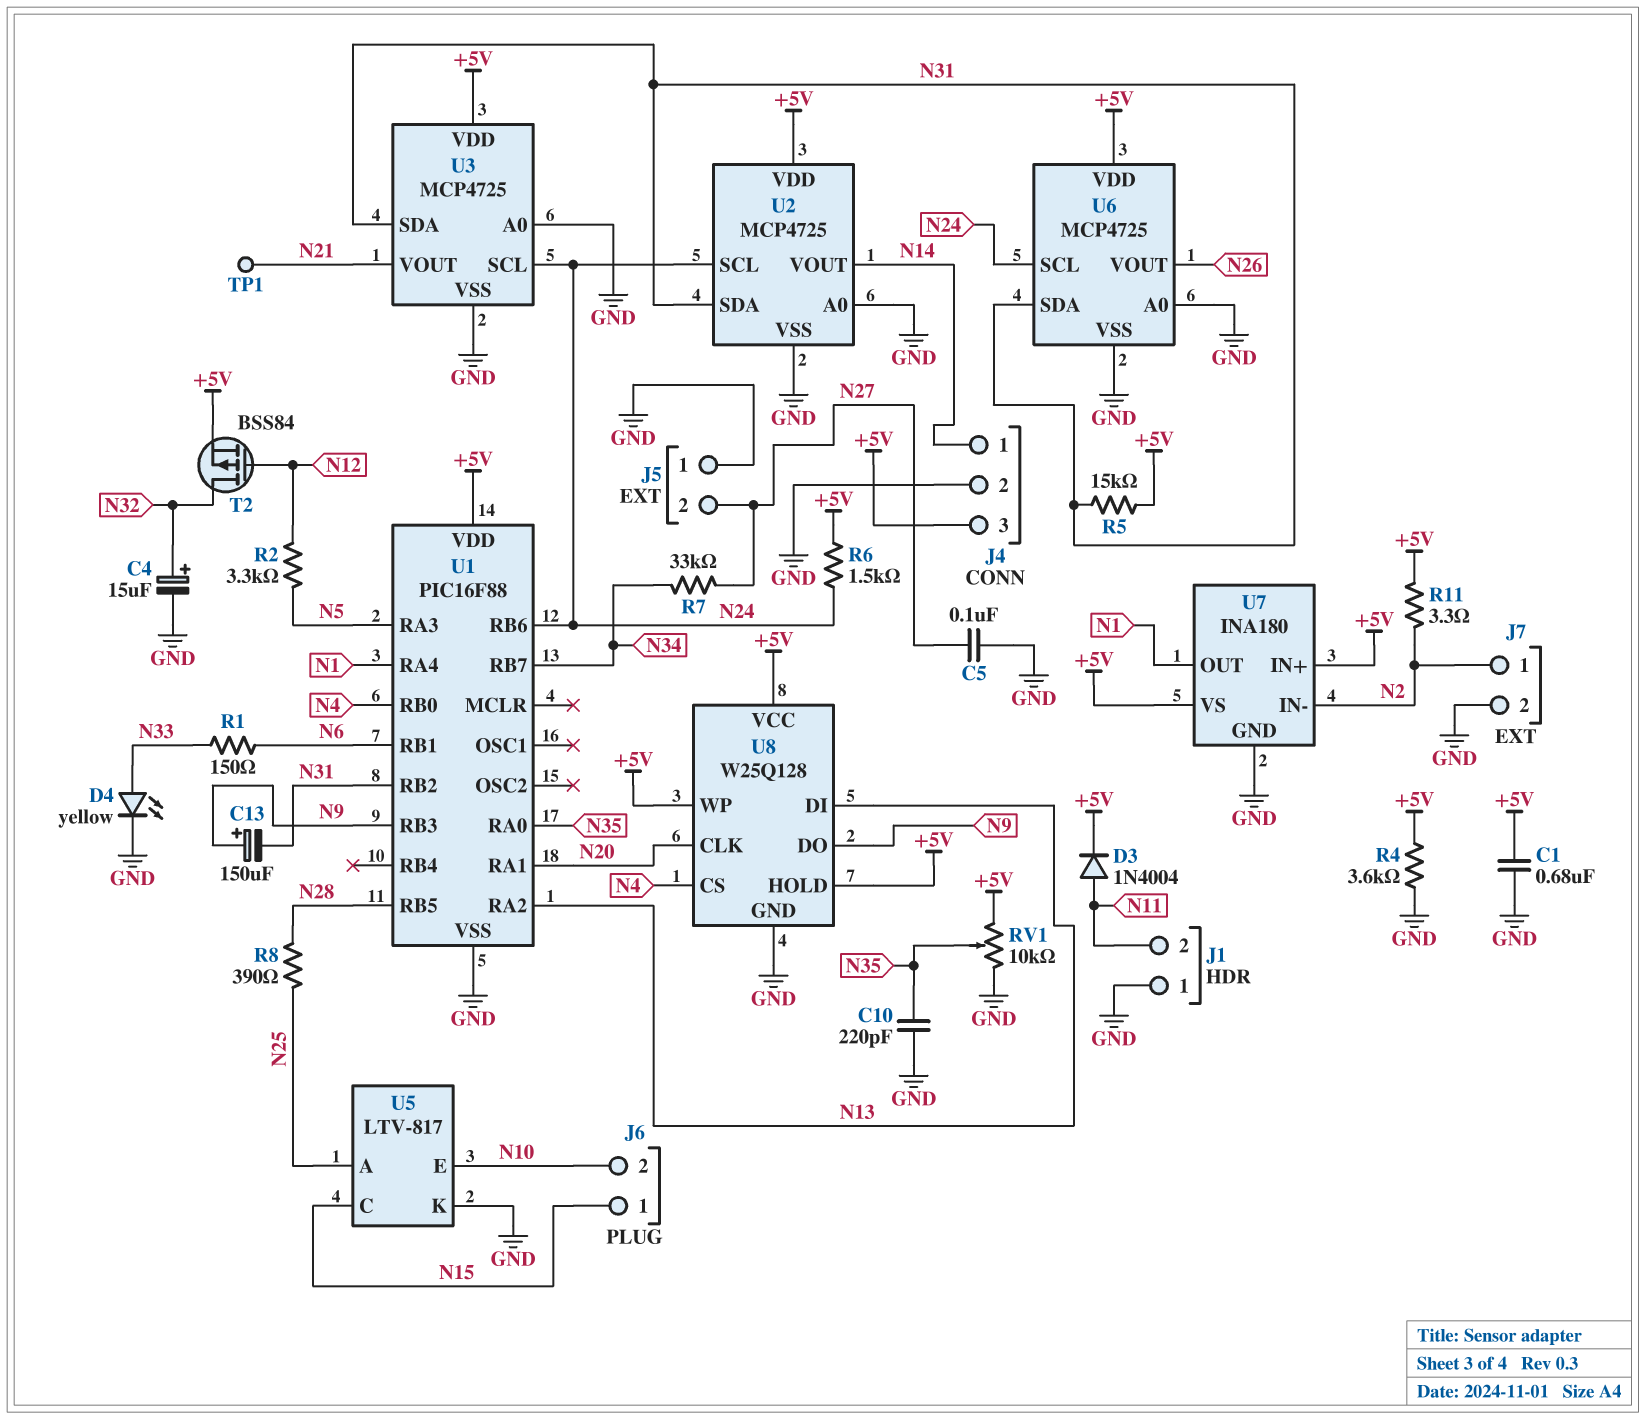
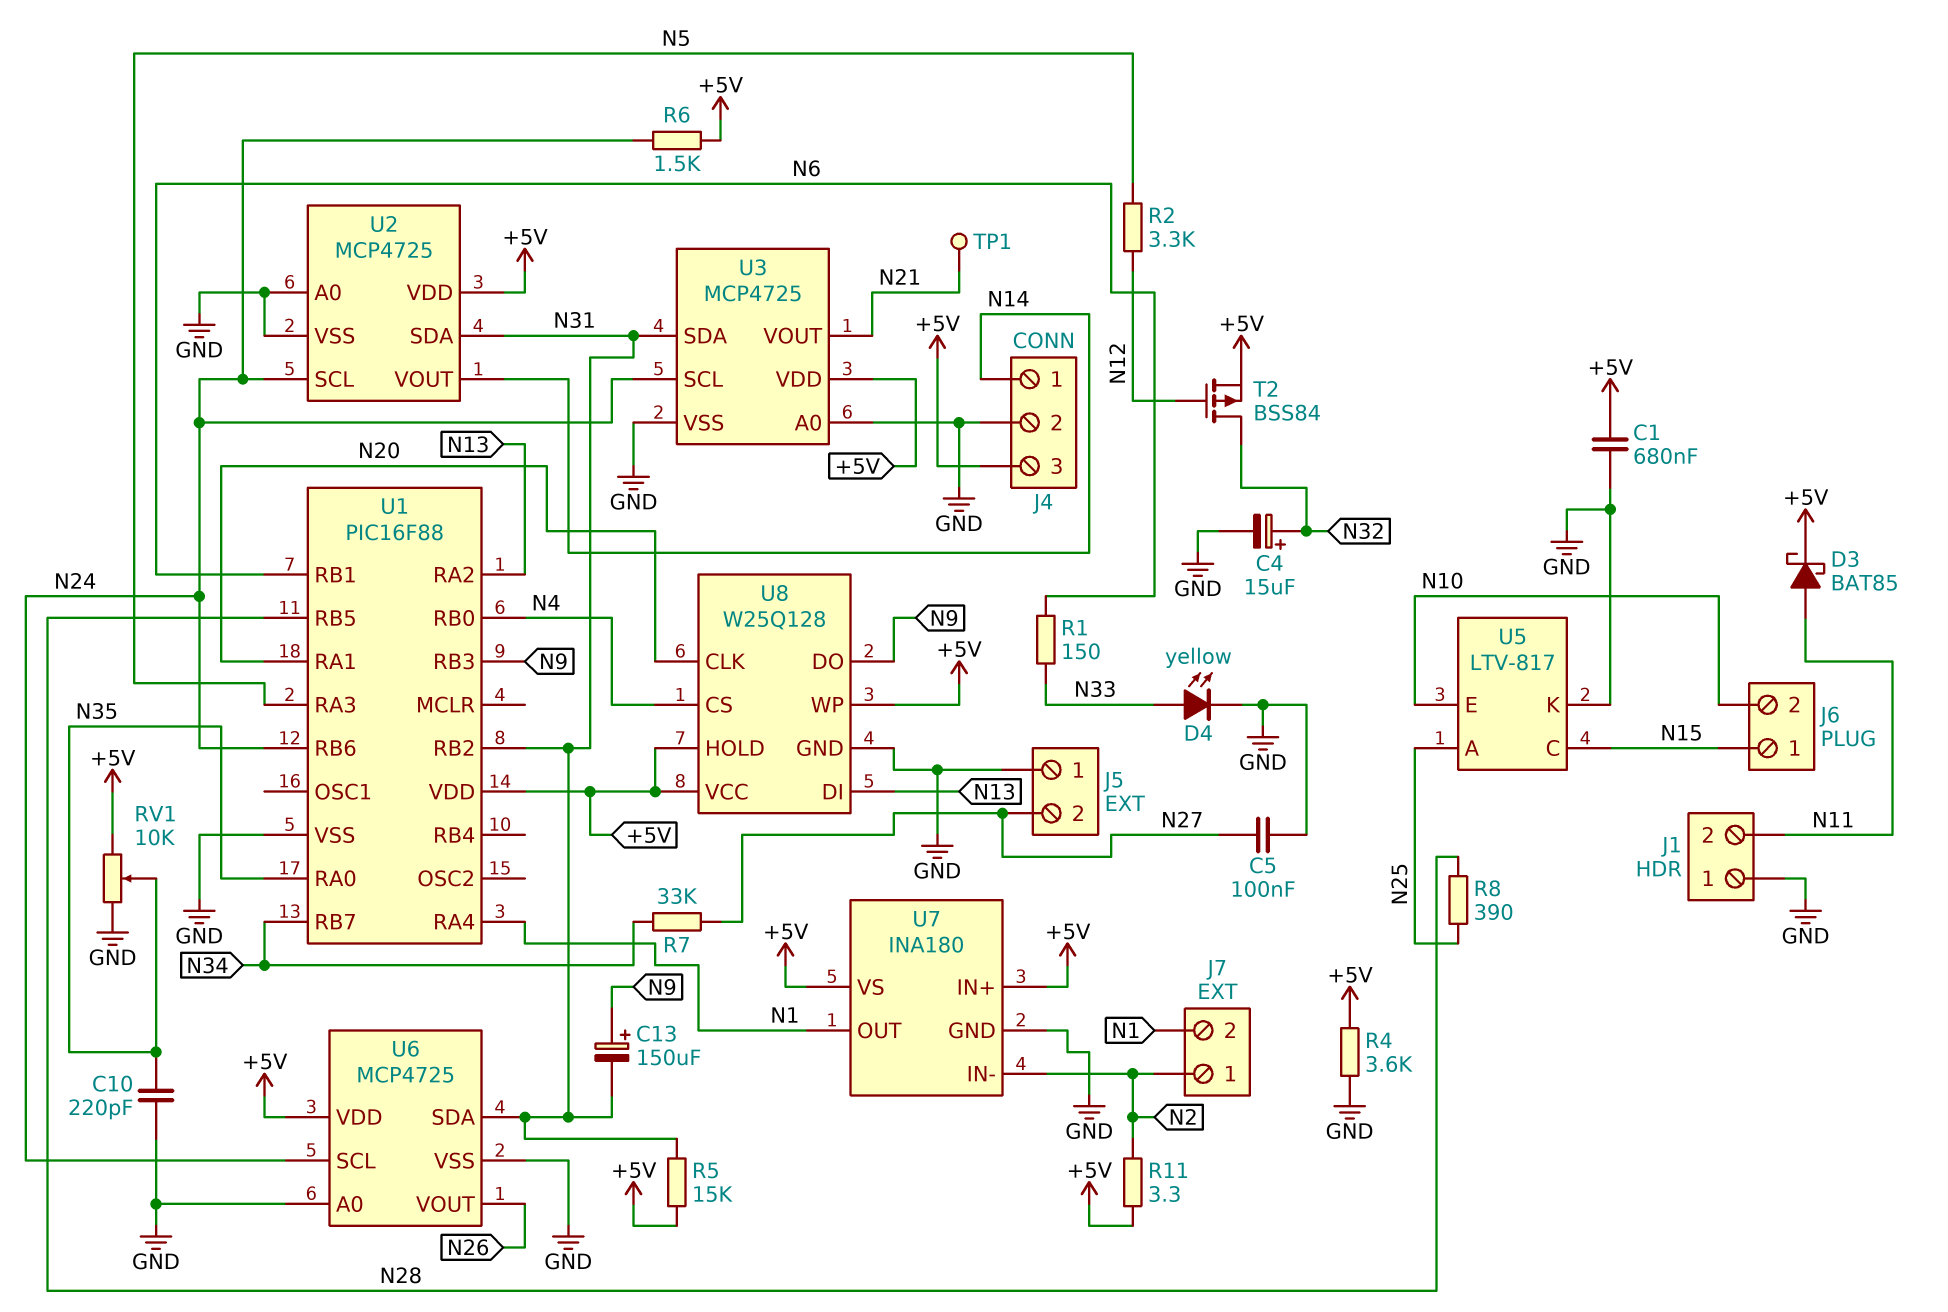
D3: diode 1N4004 (A N11, K +5V) -> schottky BAT85 (A N11, K +5V)
J7 pin 2: GND -> N1

